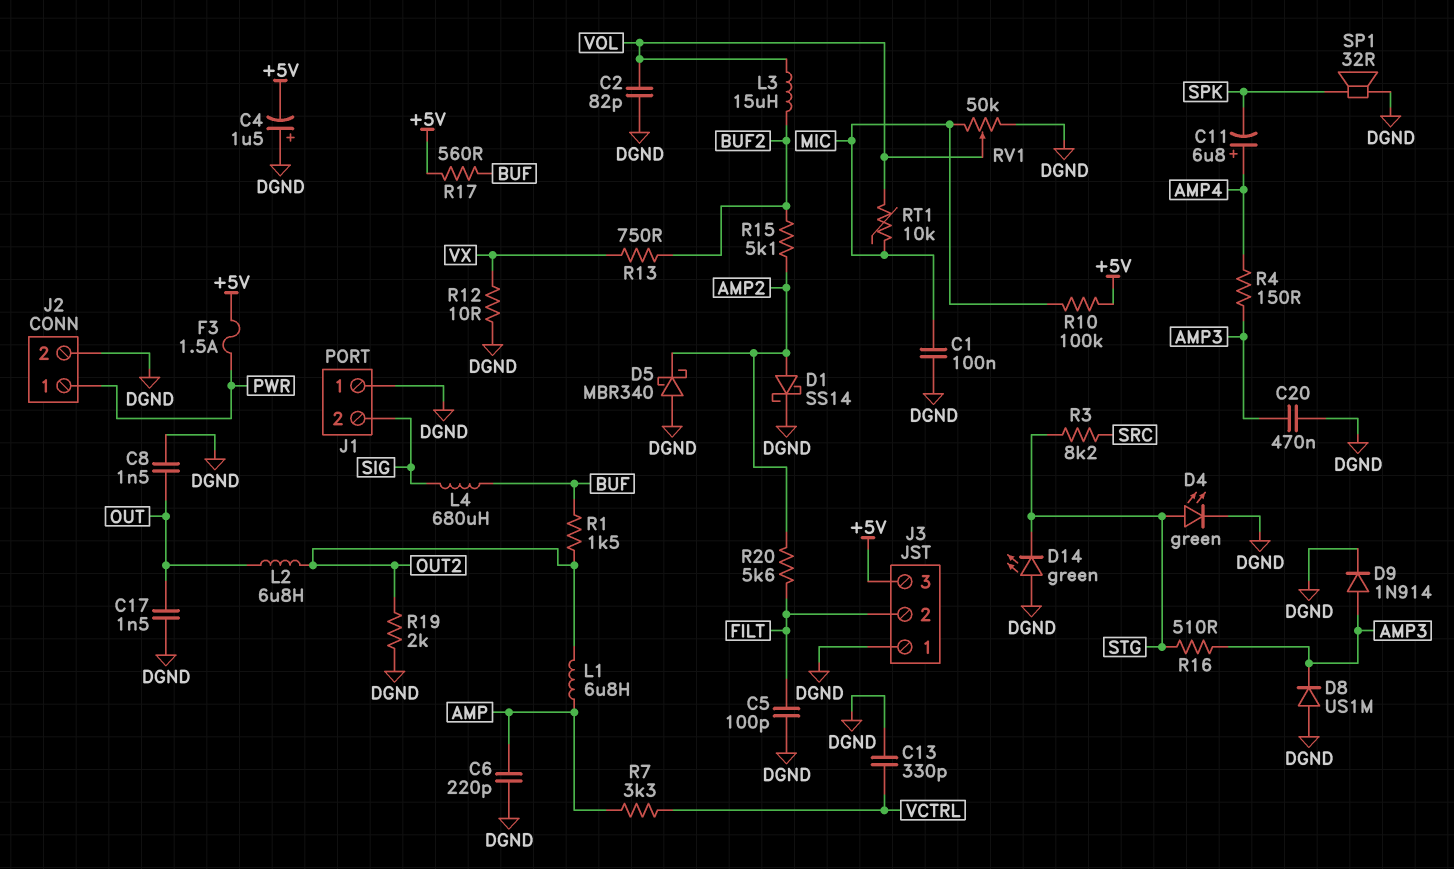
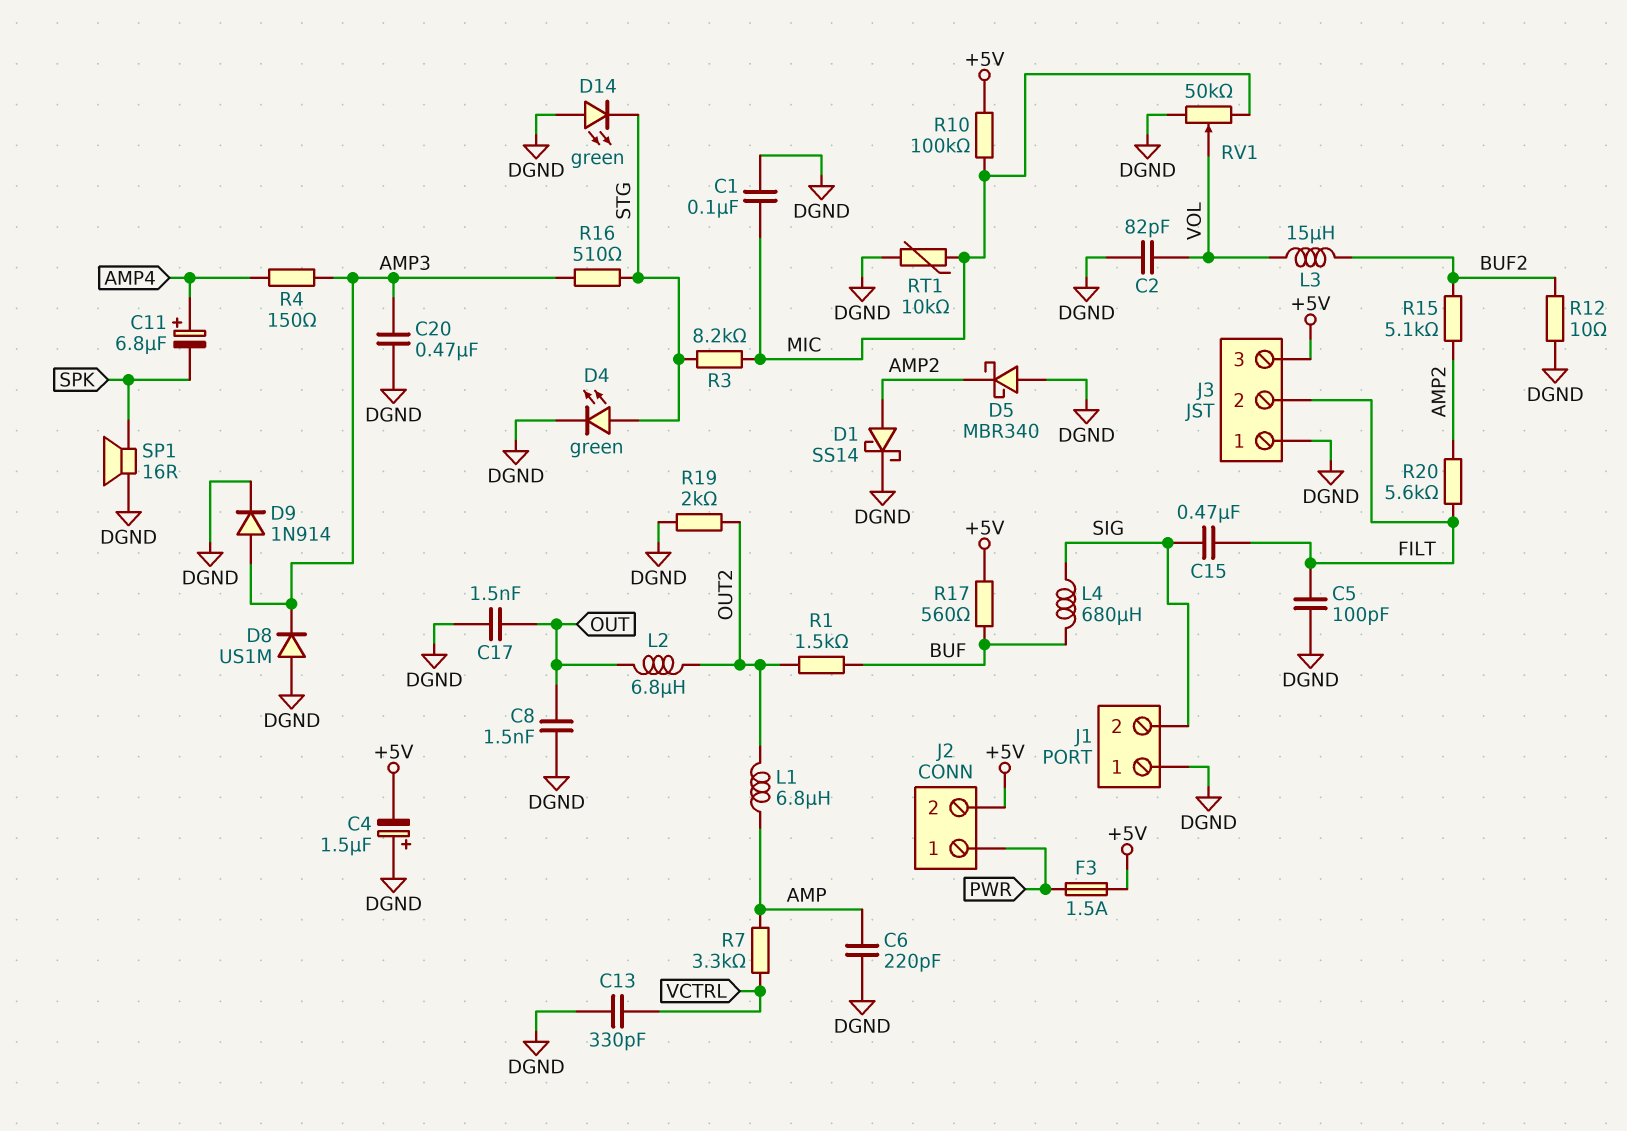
C15: none -> 470nF (FILT, SIG)
J2 pin 2: DGND -> +5V
R3: 8.2k (SRC, STG) -> 8.2k (MIC, STG)
R12: 10 (DGND, VX) -> 10 (BUF2, DGND)
R13: 750 (BUF2, VX) -> none
RT1: 10k (MIC, VOL) -> 10k (DGND, MIC)
SP1: speaker 32R (DGND, SPK) -> speaker 16R (DGND, SPK)

